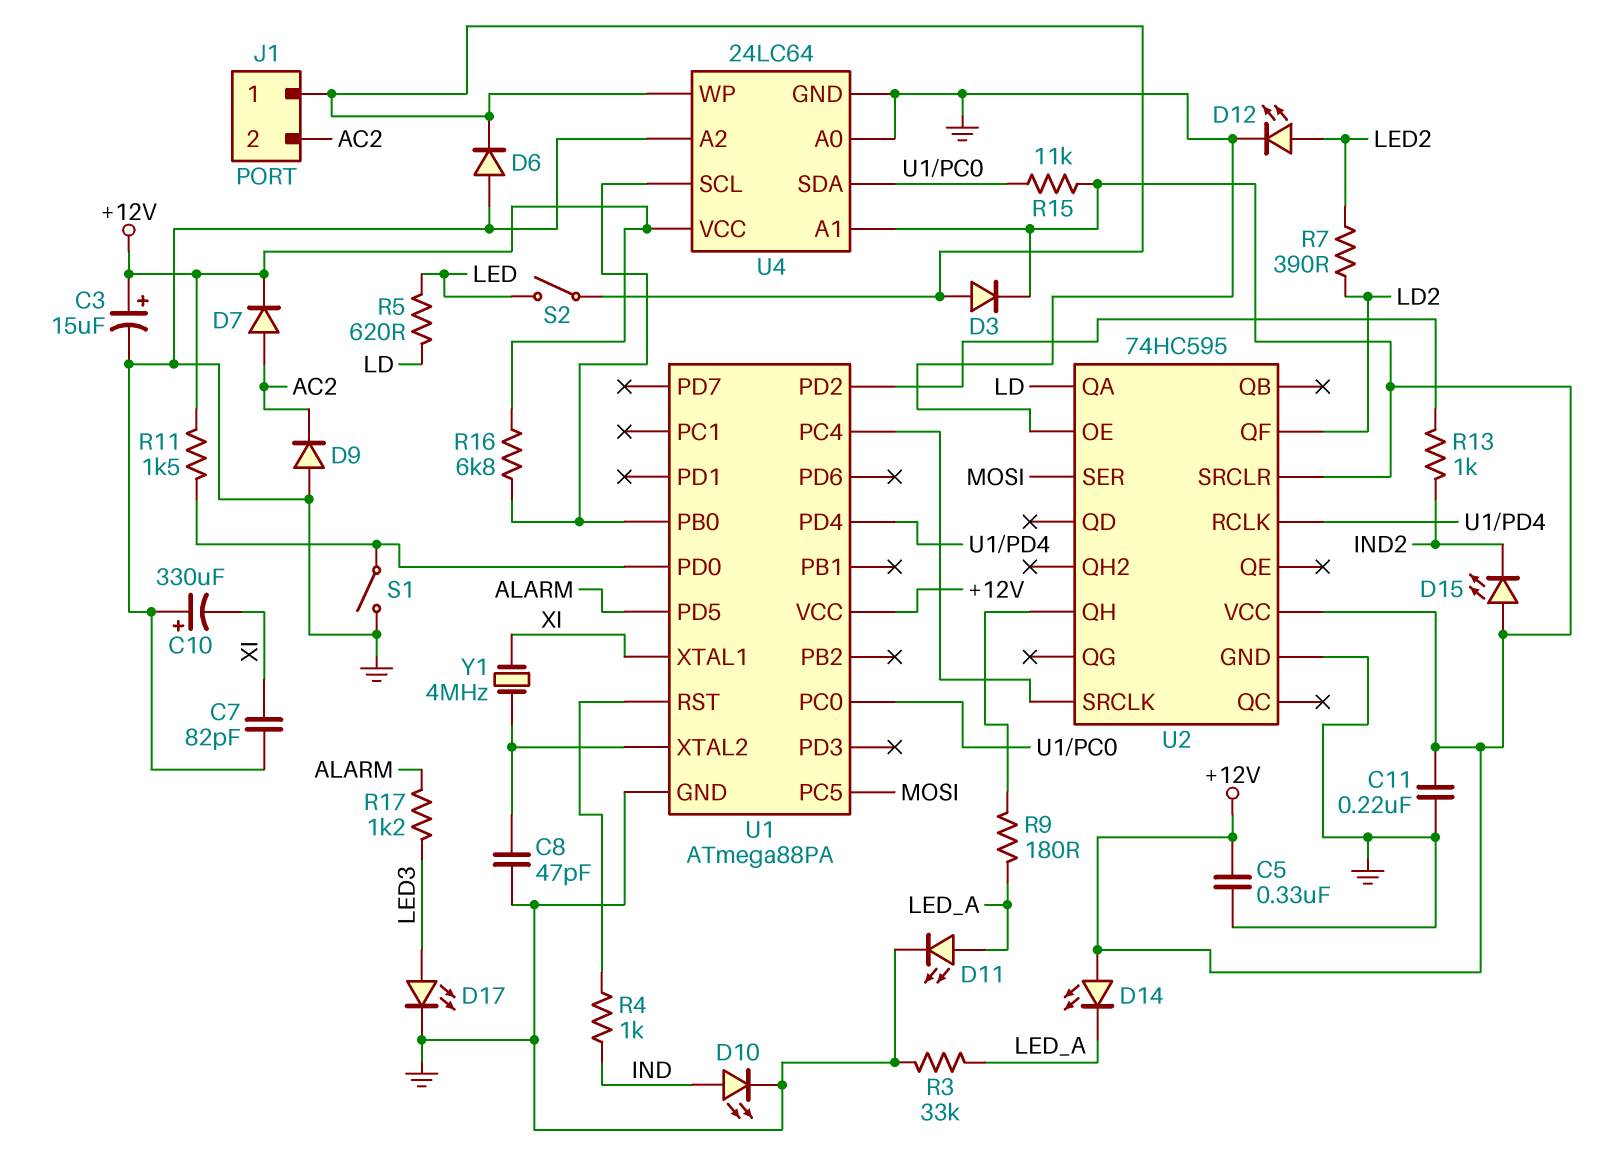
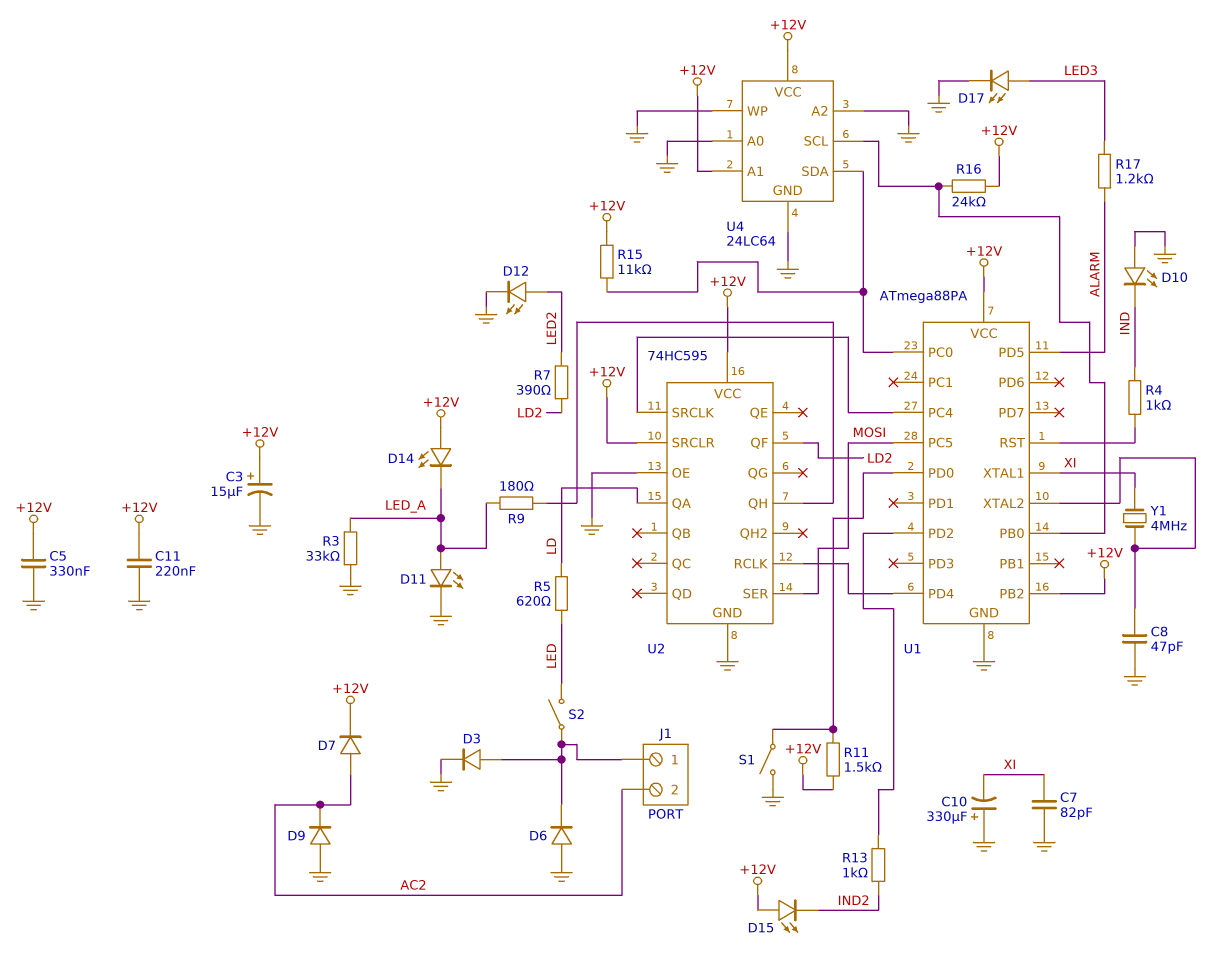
D3: diode (A J1/1, K +12V) -> diode (A J1/1, K GND)
D10: LED (A IND, K GND) -> LED (A GND, K IND)
R16: 6.8k (+12V, U1/PB0) -> 24k (+12V, U1/PB0)
U1 pin PB2: none -> +12V
U4 pin WP: J1/1 -> GND

